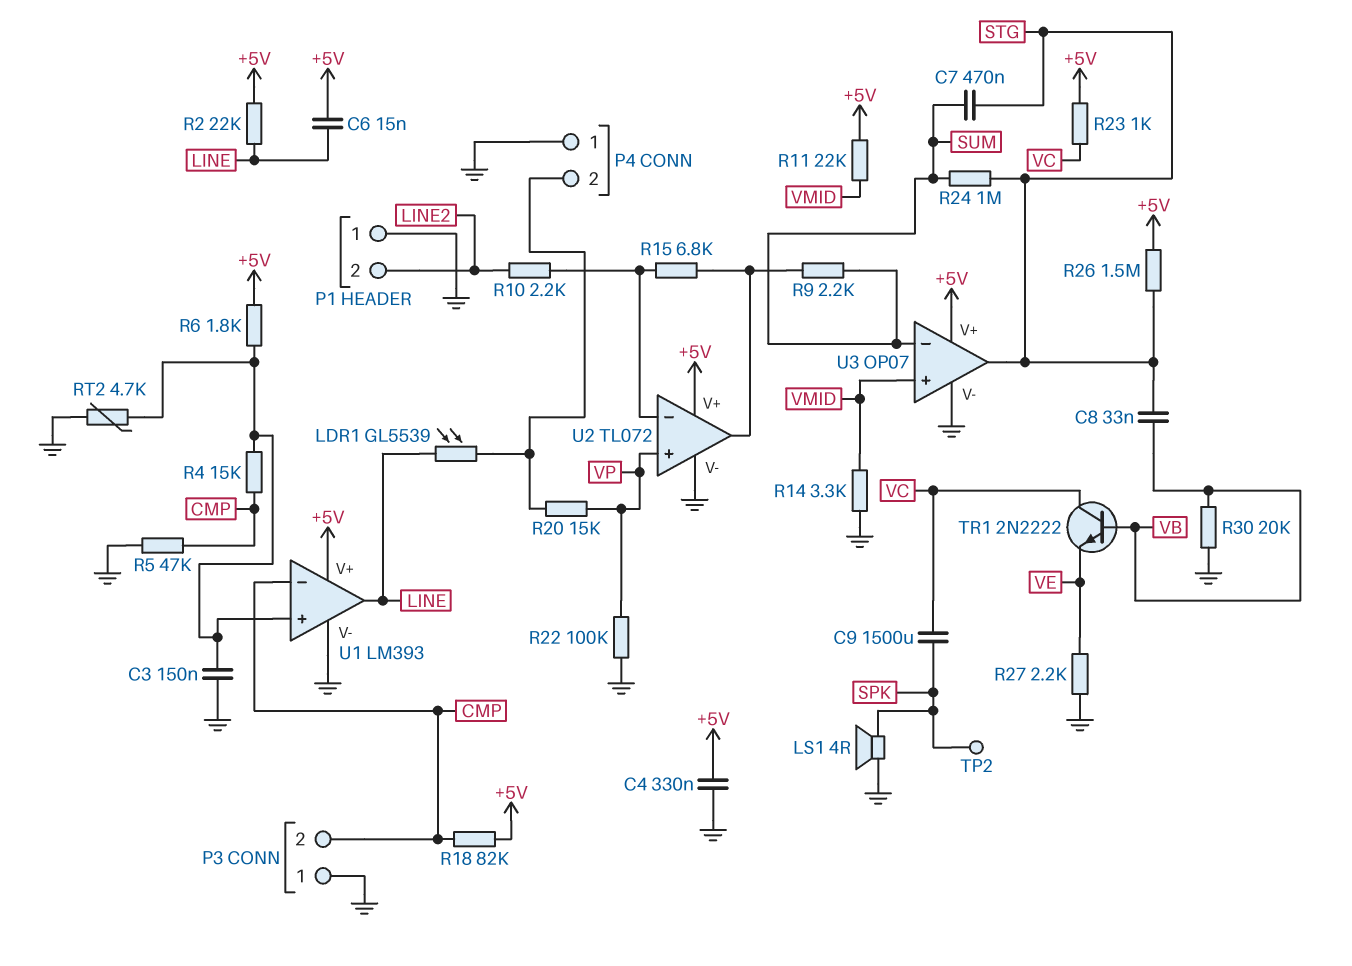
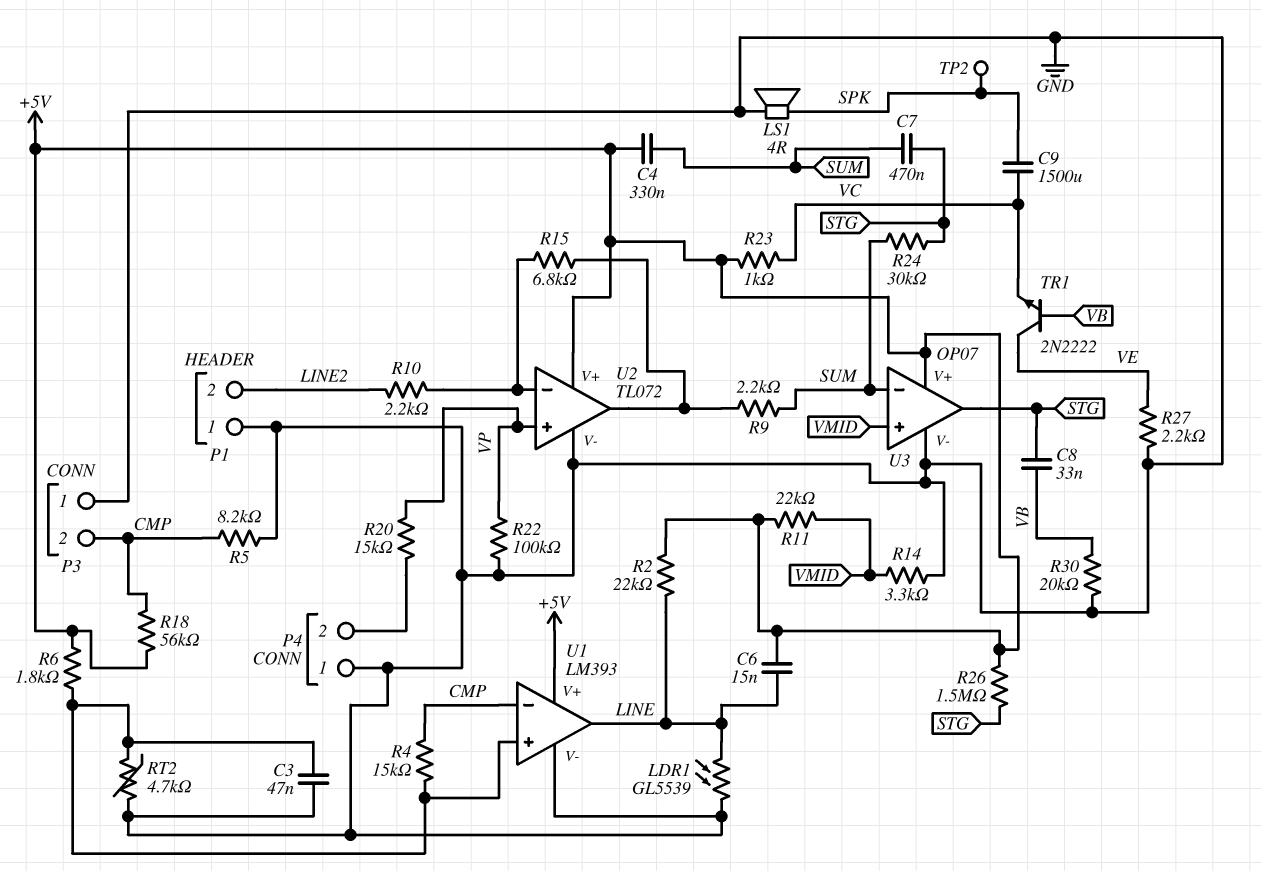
C3: 150nF (GND, U1/in+) -> 47nF (GND, U1/in+)
C4: 330nF (+5V, GND) -> 330nF (+5V, SUM)
LDR1: GL5539 (LINE, P4/2) -> GL5539 (GND, LINE)
R5: 47k (CMP, GND) -> 8.2k (CMP, GND)
R18: 82k (+5V, CMP) -> 56k (+5V, CMP)
R24: 1M (STG, SUM) -> 30k (STG, SUM)
TR1: NPN 2N2222 (B VB, C VC, E VE) -> NPN 2N2222 (B VB, C VE, E VC)

